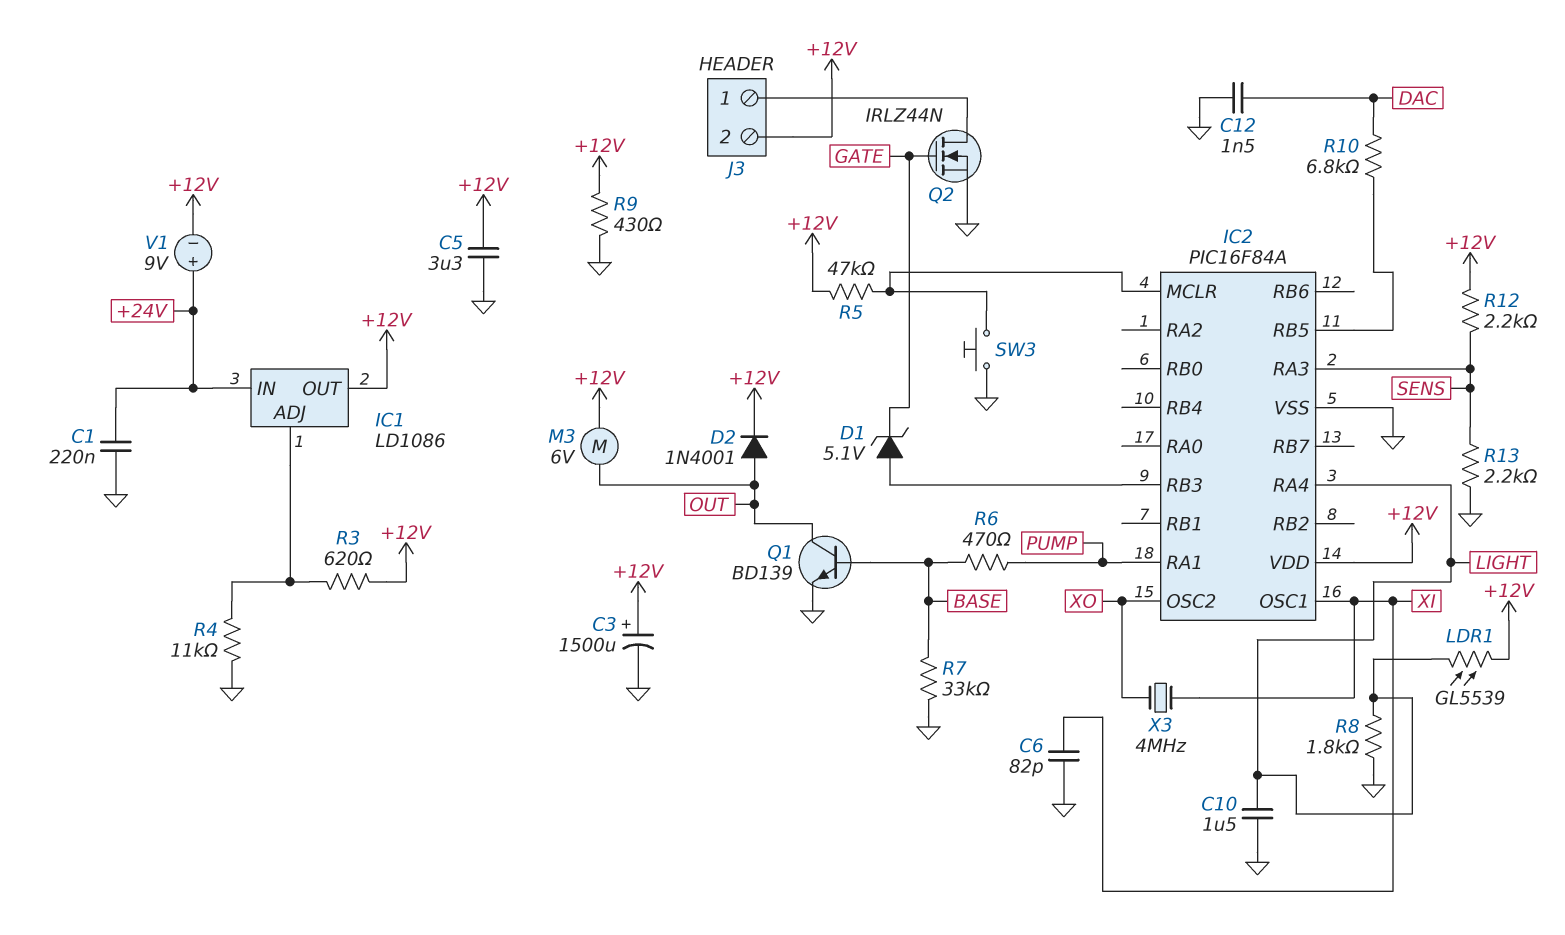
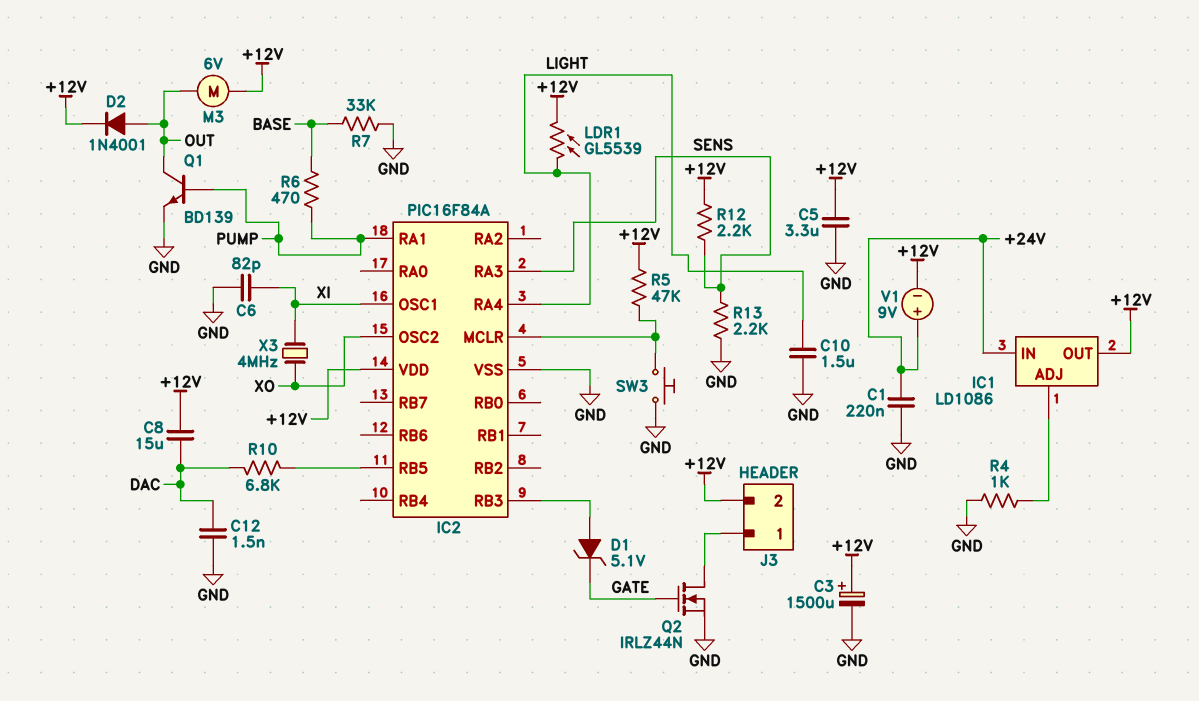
C8: none -> 15uF (+12V, DAC)
Q1: NPN BD139 (B BASE, C OUT, E GND) -> NPN BD139 (B PUMP, C OUT, E GND)
R3: 620 (+12V, IC1/ADJ) -> none
R4: 11k (GND, IC1/ADJ) -> 1k (GND, IC1/ADJ)
R8: 1.8k (GND, LIGHT) -> none
R9: 430 (+12V, GND) -> none

